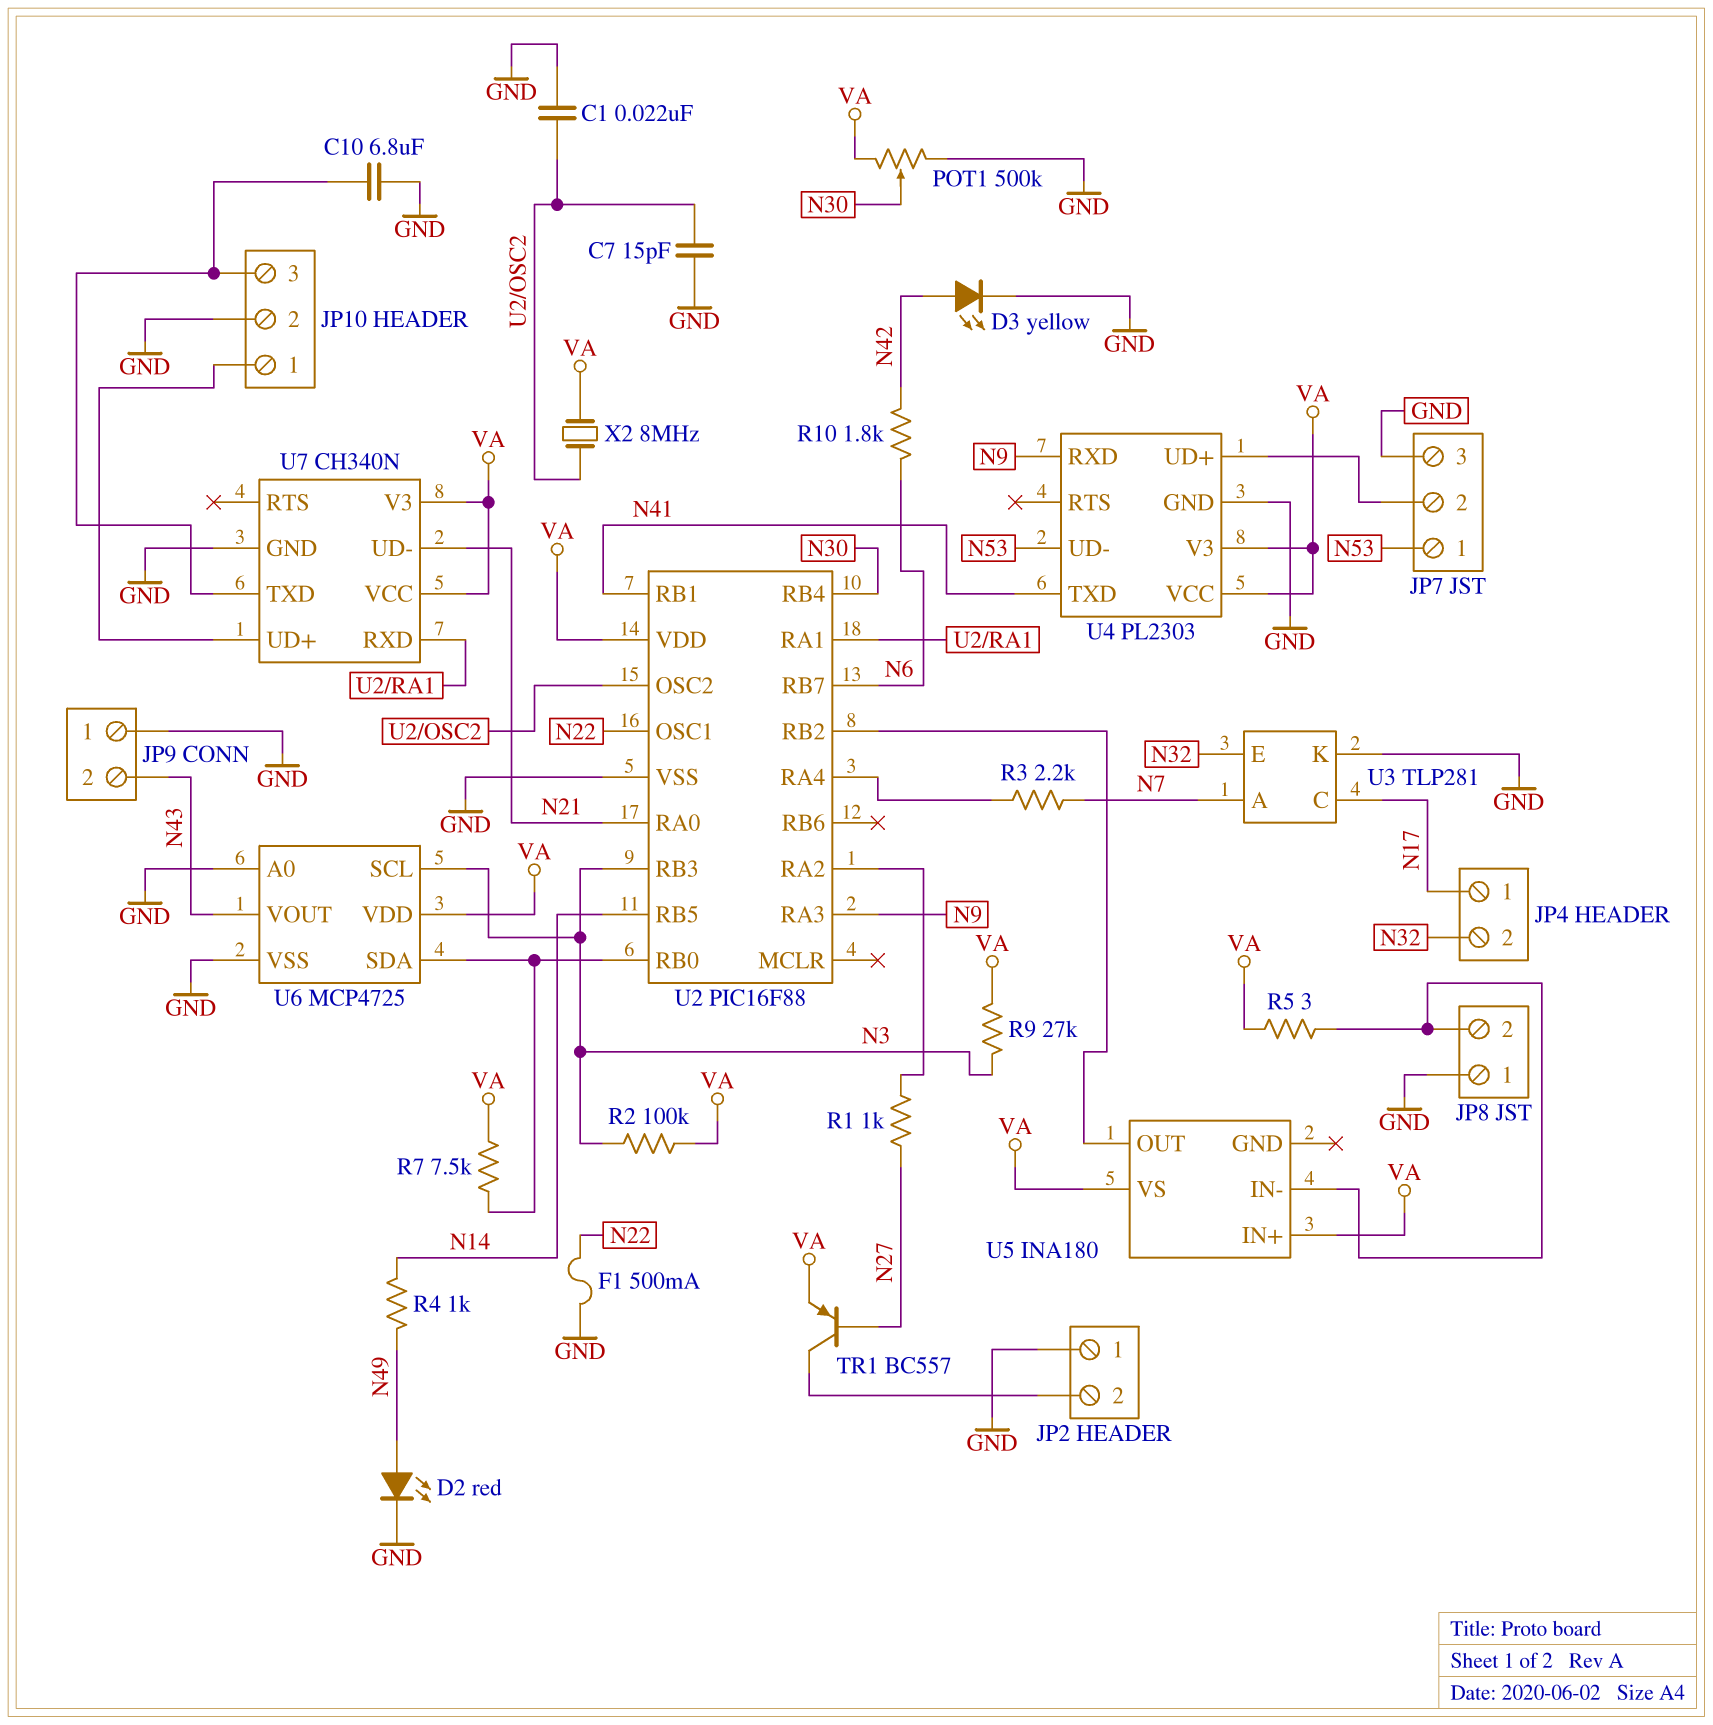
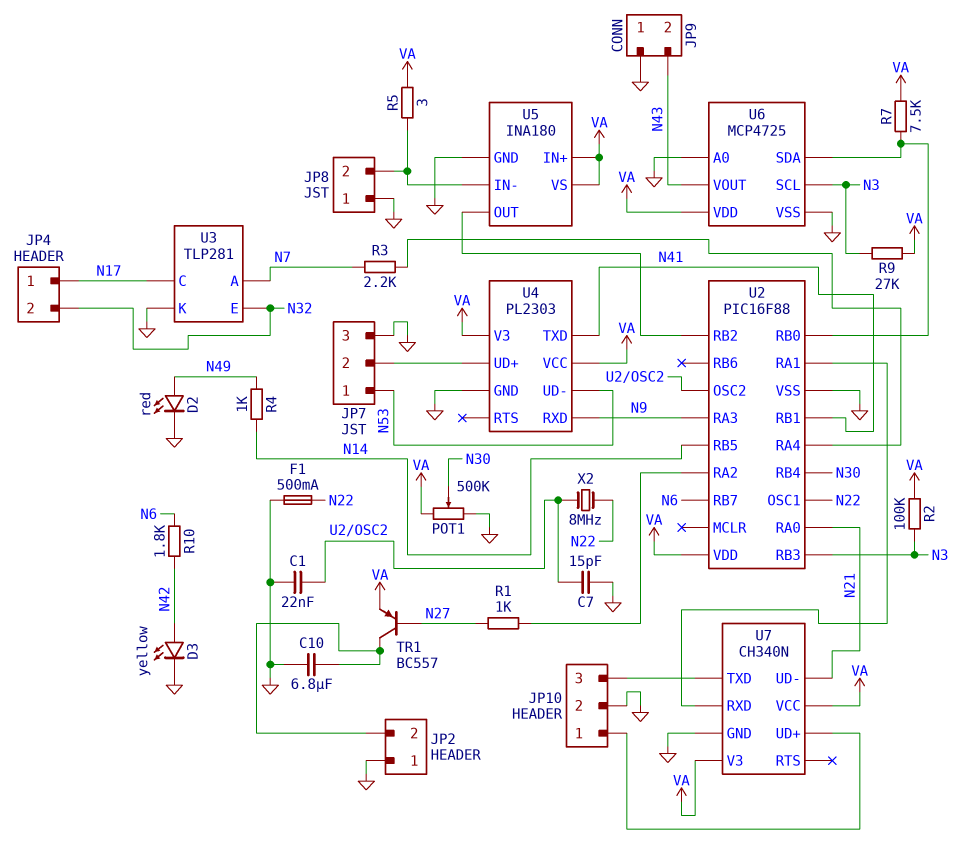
C10: 6.8uF (GND, JP10/3) -> 6.8uF (GND, JP2/2)
U5 pin GND: none -> GND
X2: 8MHz (U2/OSC2, VA) -> 8MHz (N22, U2/OSC2)

